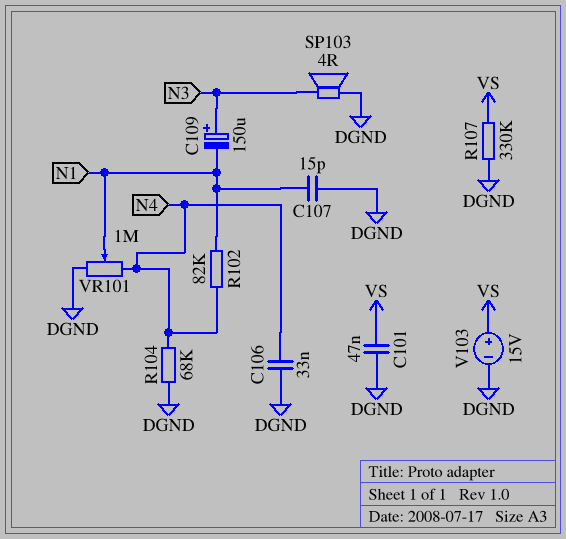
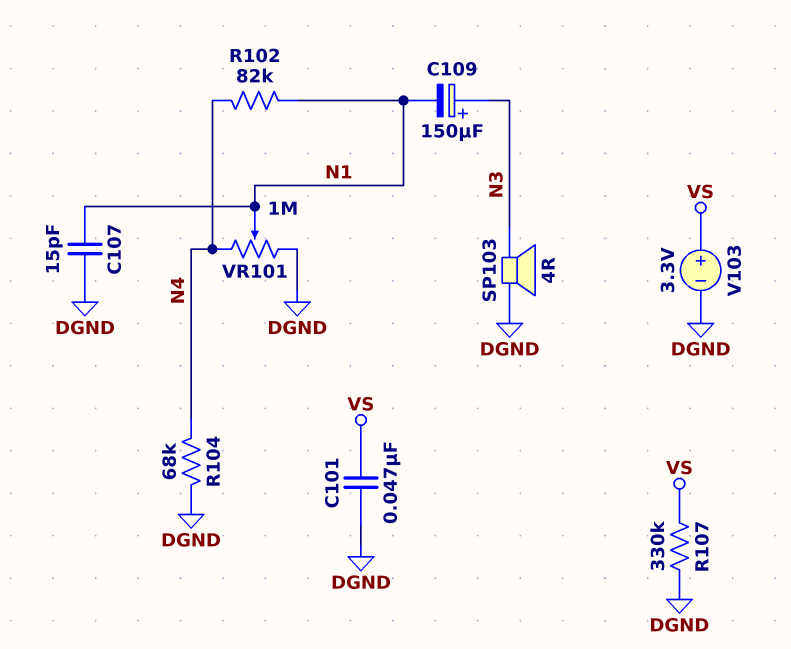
C106: 33nF (DGND, N4) -> none
V103: 15V (plus VS, minus DGND) -> 3.3V (plus VS, minus DGND)

